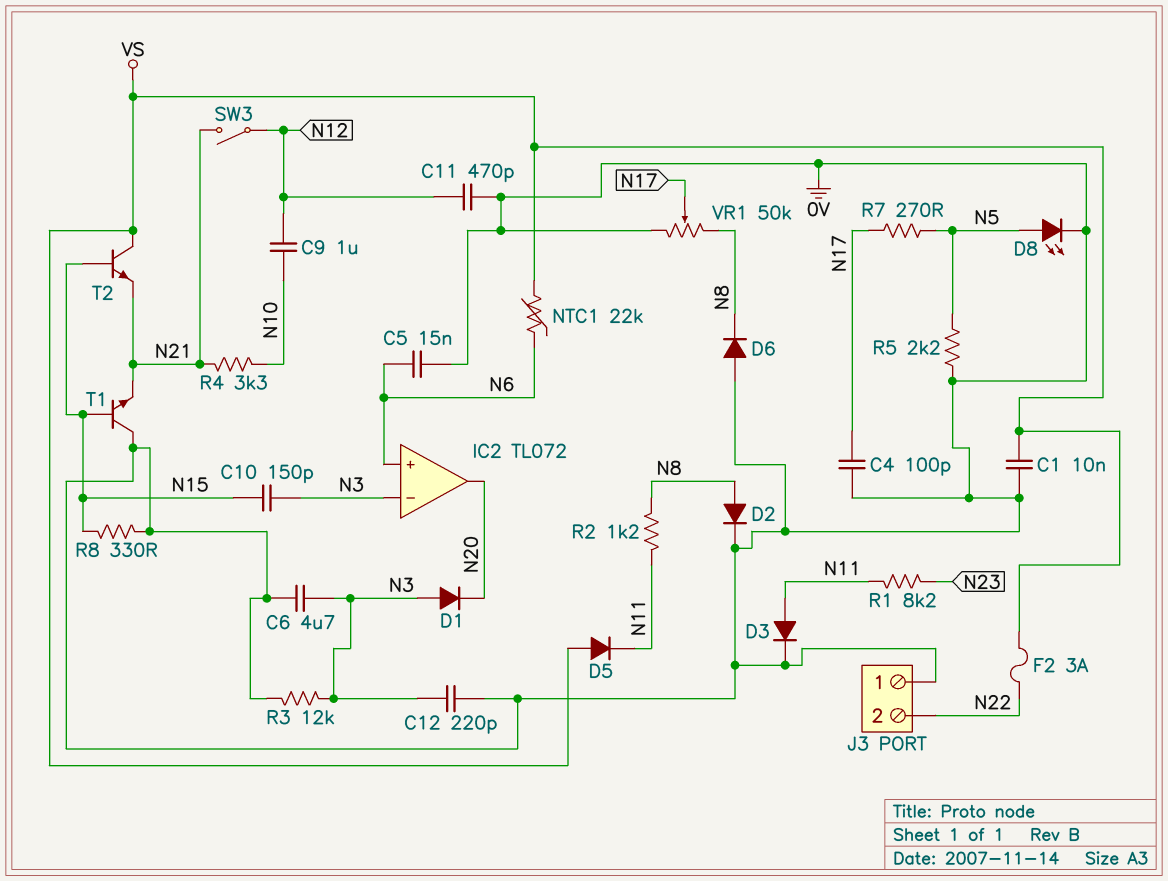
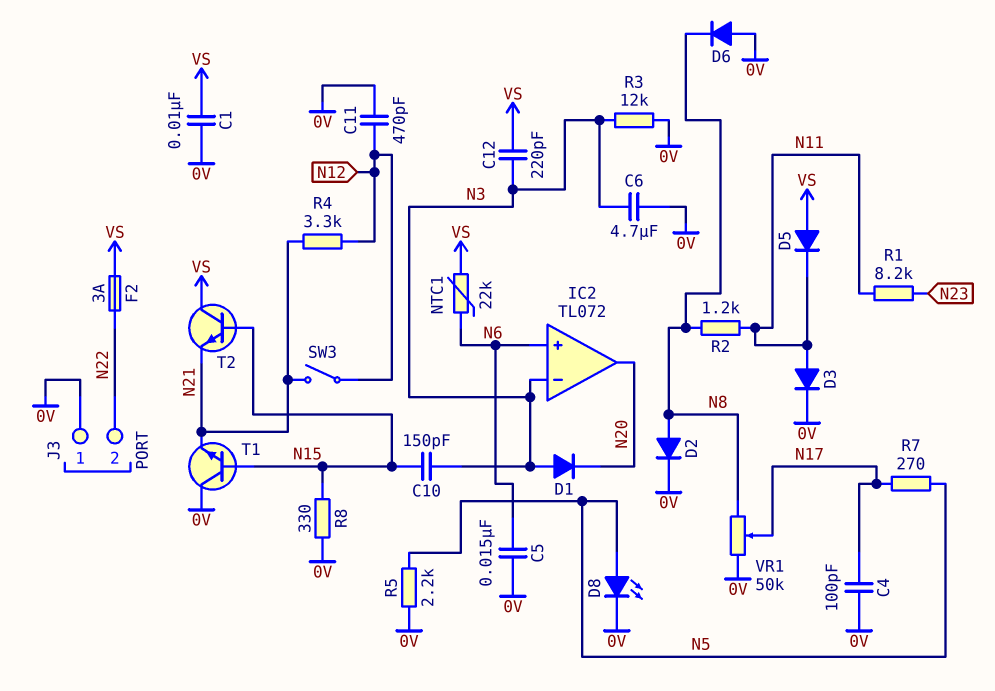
C9: 1uF (N10, N12) -> none
C12: 220pF (0V, N3) -> 220pF (N3, VS)
R4: 3.3k (N10, N21) -> 3.3k (N12, N21)

